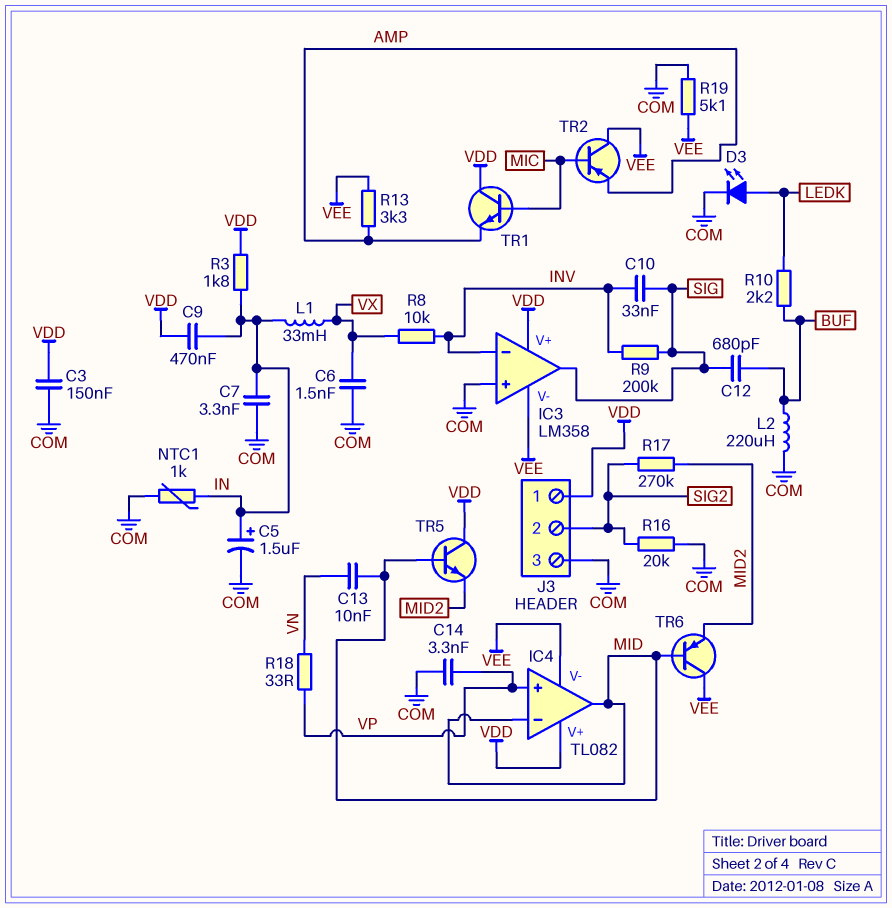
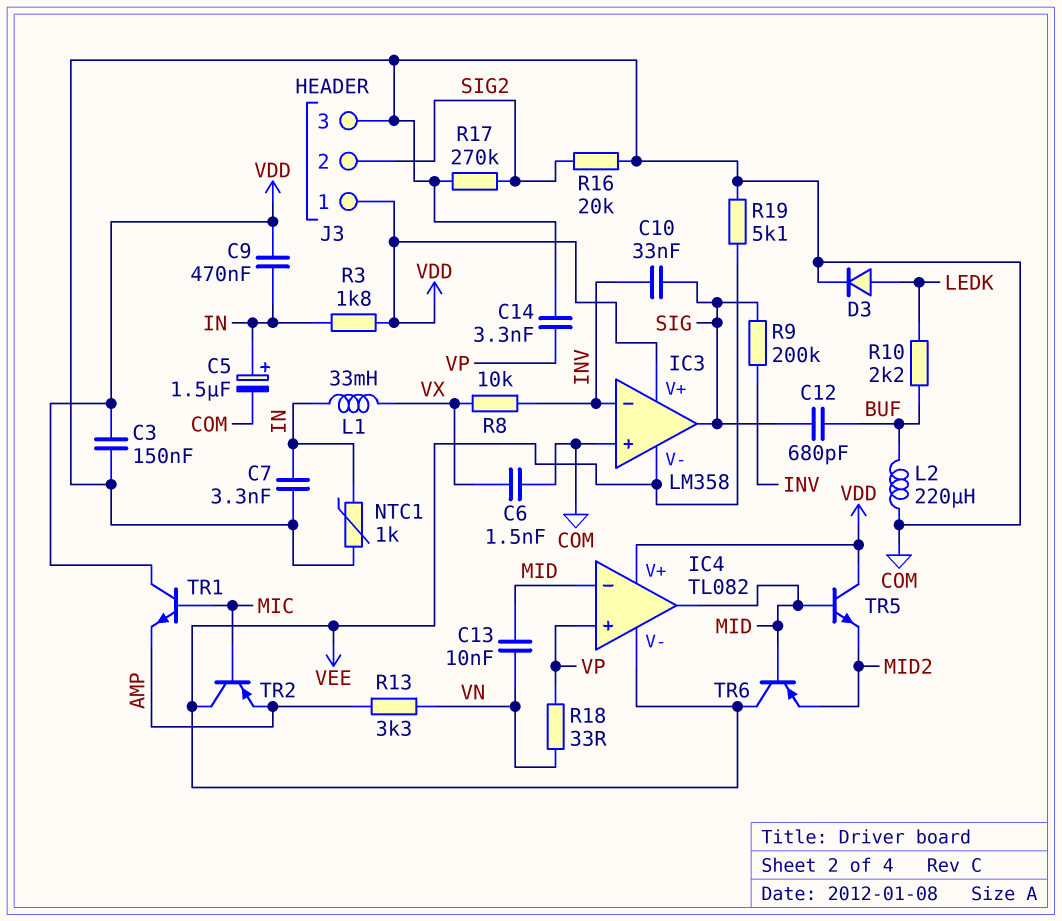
D3: LED (A LEDK, K COM) -> diode (A LEDK, K COM)
R13: 3.3k (AMP, VEE) -> 3.3k (AMP, VN)
R17: 270k (MID2, SIG2) -> 270k (COM, SIG2)

